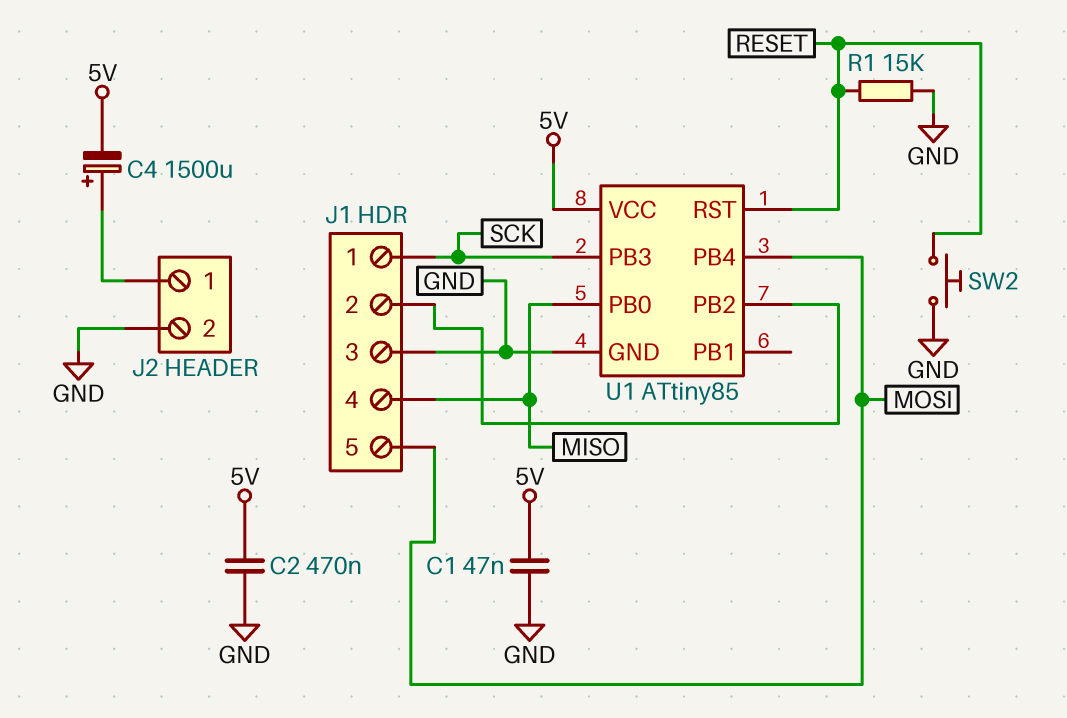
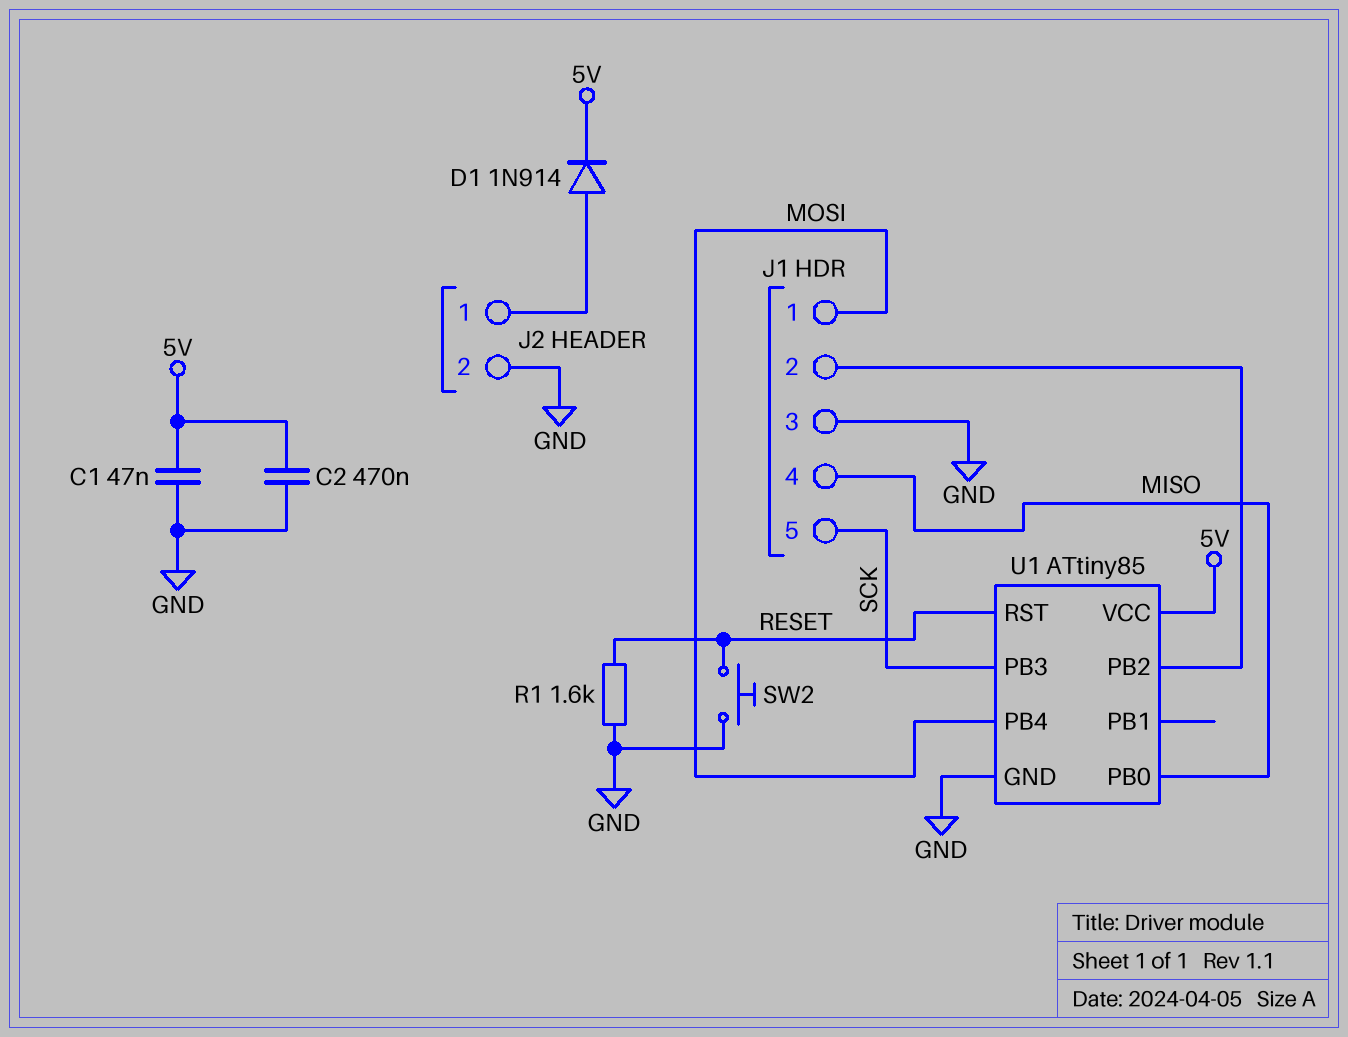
C4: 1500uF (plus J2/1, minus 5V) -> none
D1: none -> diode 1N914 (A J2/1, K 5V)
J1 pin 1: SCK -> MOSI
J1 pin 5: MOSI -> SCK
R1: 15k (GND, RESET) -> 1.6k (GND, RESET)

